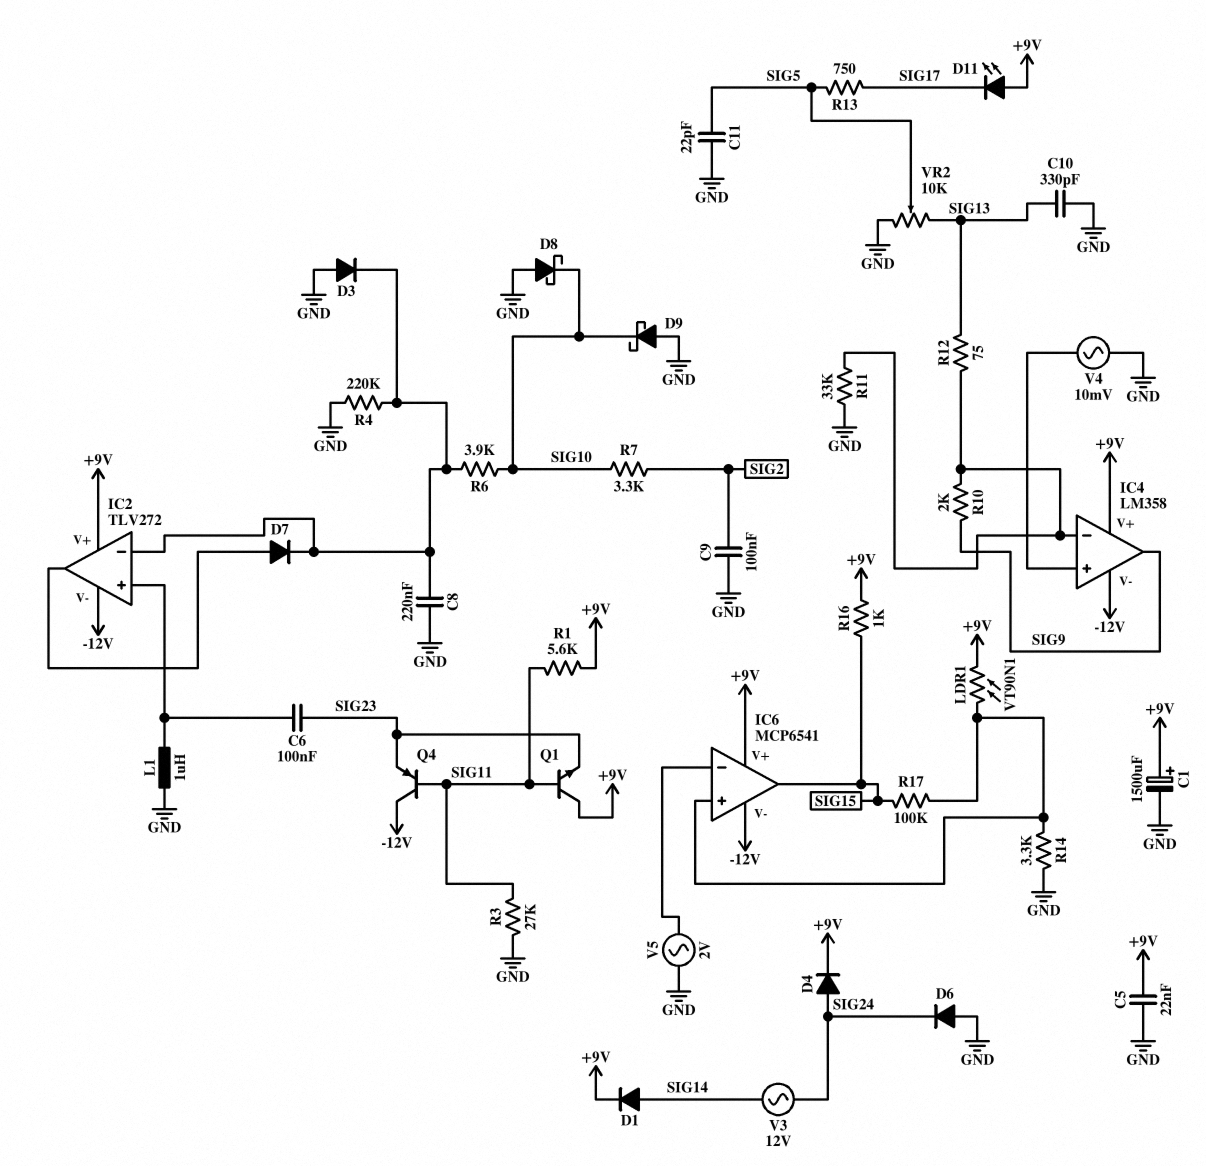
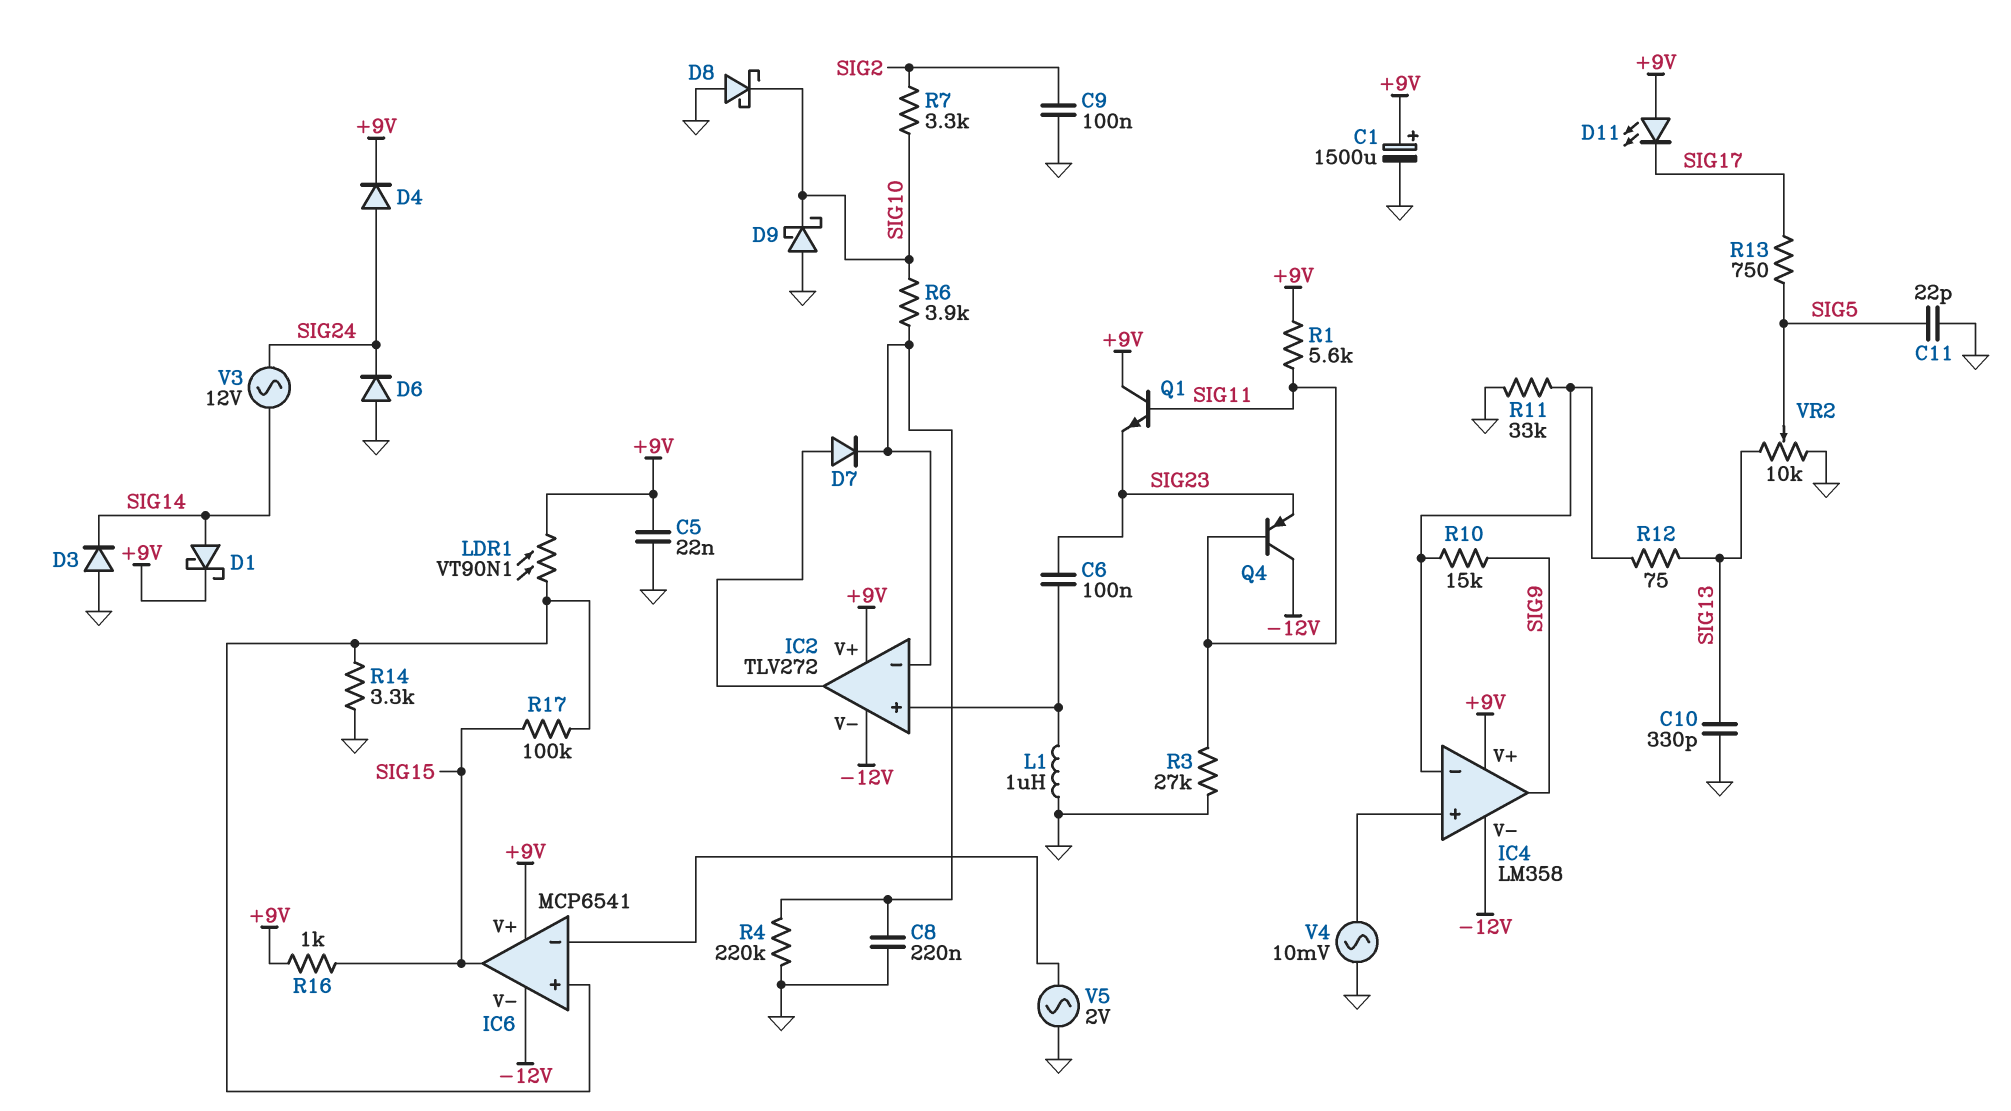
D1: diode (A SIG14, K +9V) -> schottky (A SIG14, K +9V)
D3: diode (A GND, K IC2/in-) -> diode (A GND, K SIG14)
R10: 2k (IC4/in-, SIG9) -> 15k (IC4/in-, SIG9)

